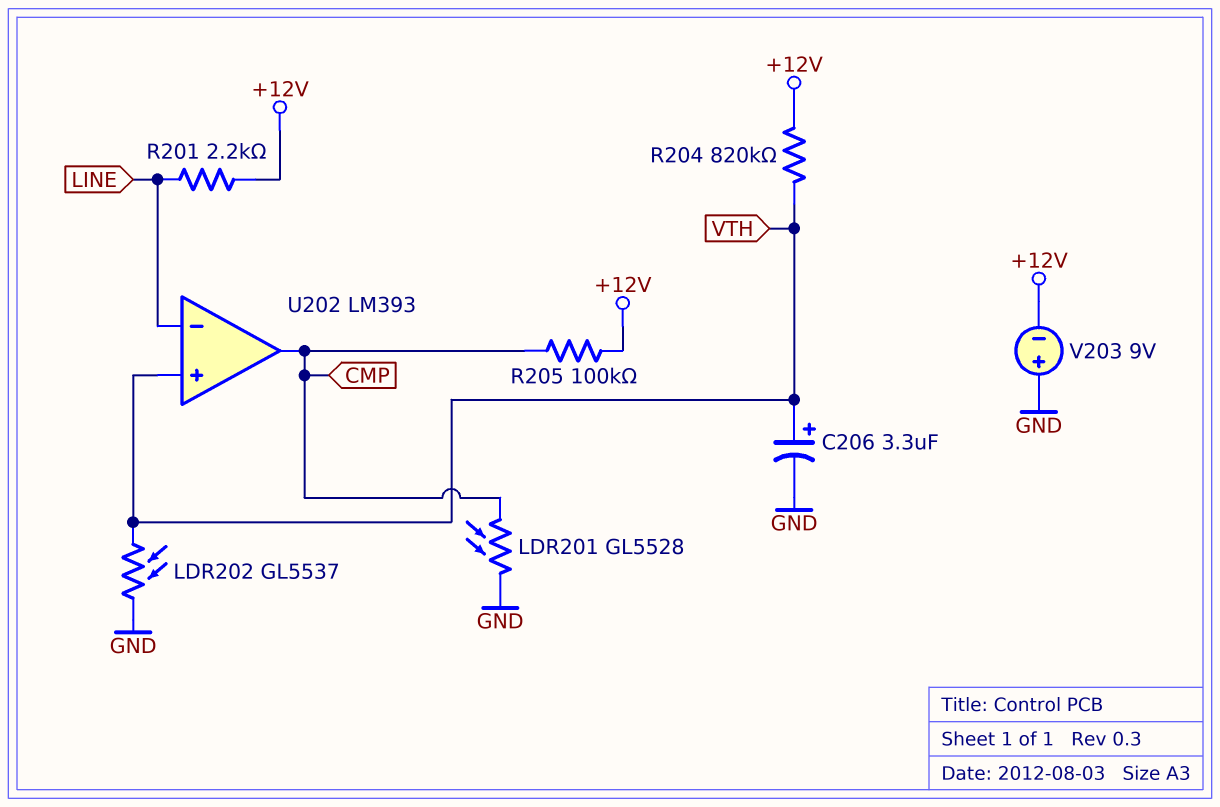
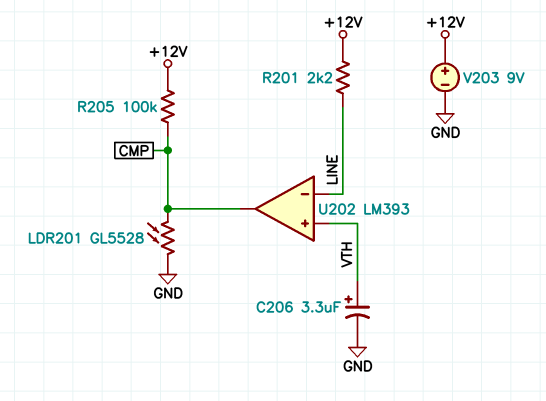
LDR202: GL5537 (GND, VTH) -> none
R204: 820k (+12V, VTH) -> none
V203: 9V (plus GND, minus +12V) -> 9V (plus +12V, minus GND)

